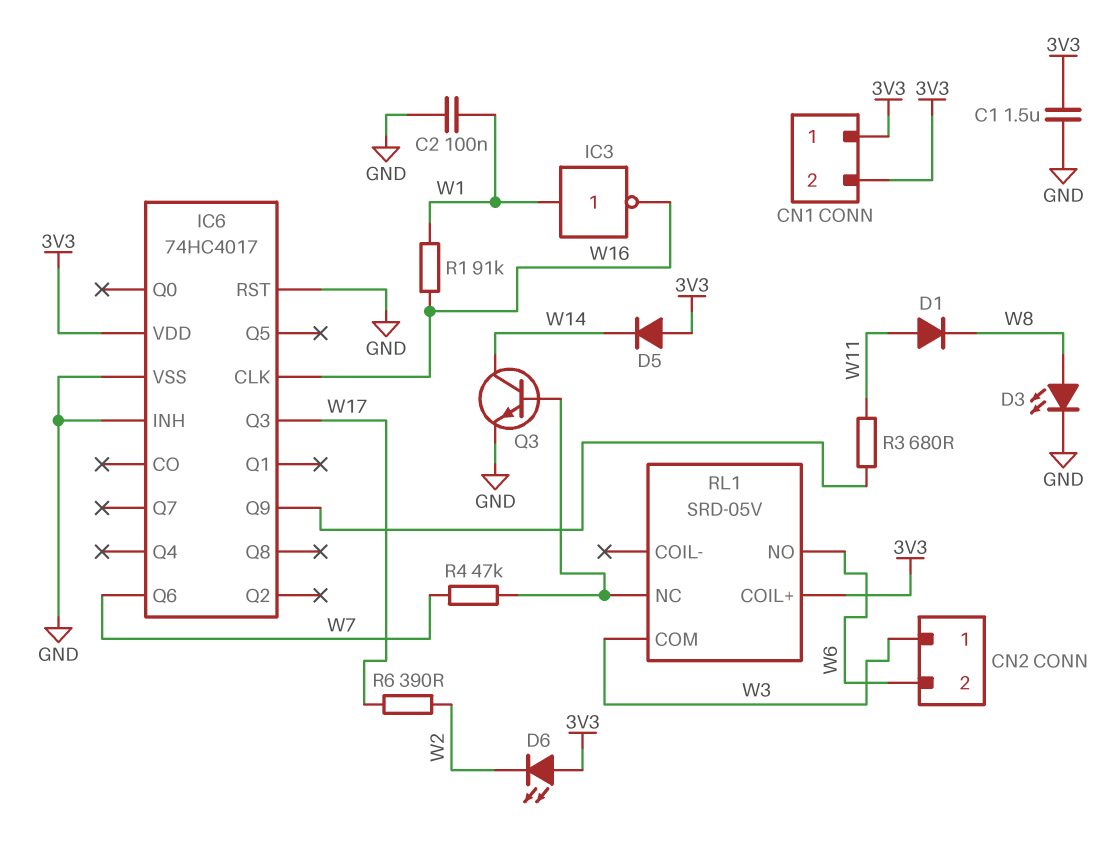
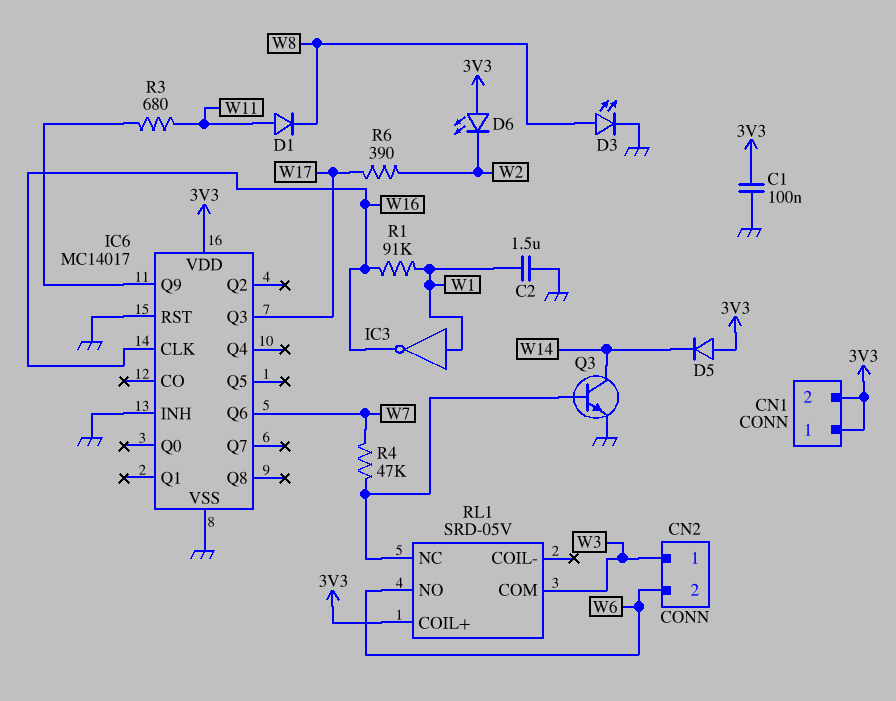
C1: 1.5uF (3V3, GND) -> 100nF (3V3, GND)
C2: 100nF (GND, W1) -> 1.5uF (GND, W1)
IC6: 74HC4017 -> MC14017

